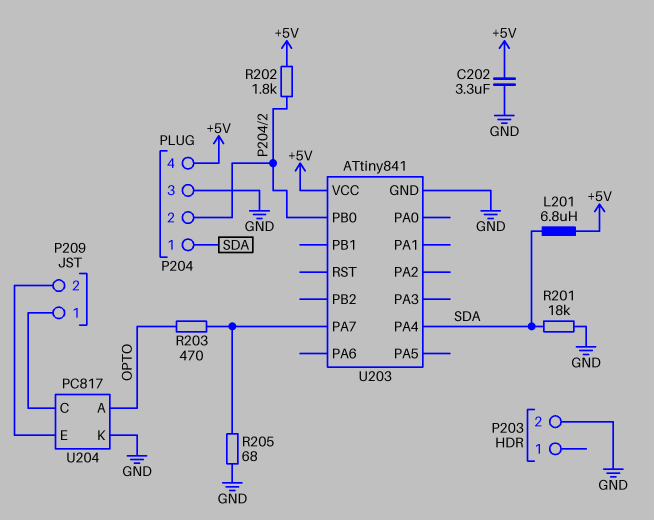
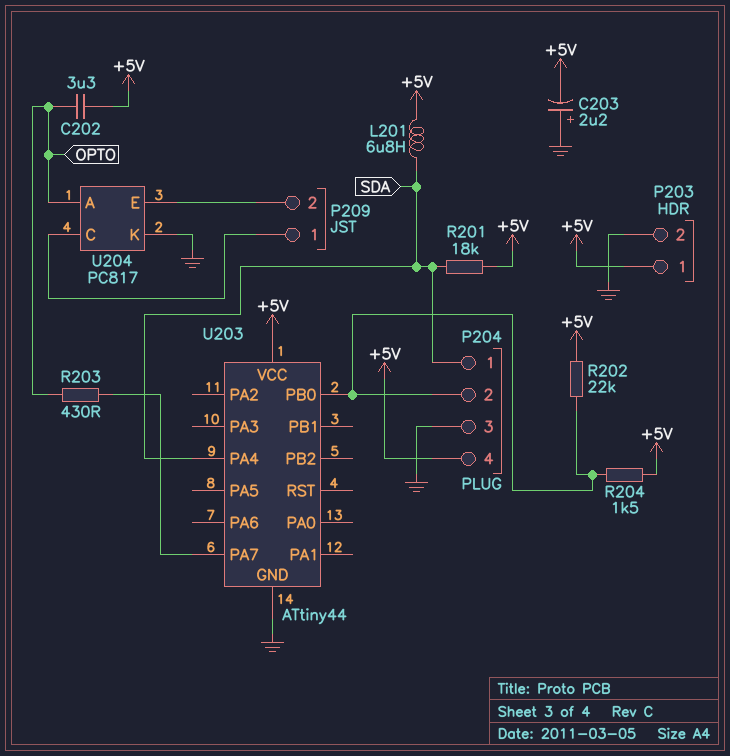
C202: 3.3uF (+5V, GND) -> 3.3uF (+5V, OPTO)
C203: none -> 2.2uF (plus GND, minus +5V)
P203 pin 1: none -> +5V
R201: 18k (GND, SDA) -> 18k (+5V, SDA)
R202: 1.8k (+5V, P204/2) -> 22k (+5V, P204/2)
R203: 470 (OPTO, U203/PA7) -> 430 (OPTO, U203/PA7)
R204: none -> 1.5k (+5V, P204/2)
R205: 68 (GND, U203/PA7) -> none
U203: ATtiny841 -> ATtiny44

